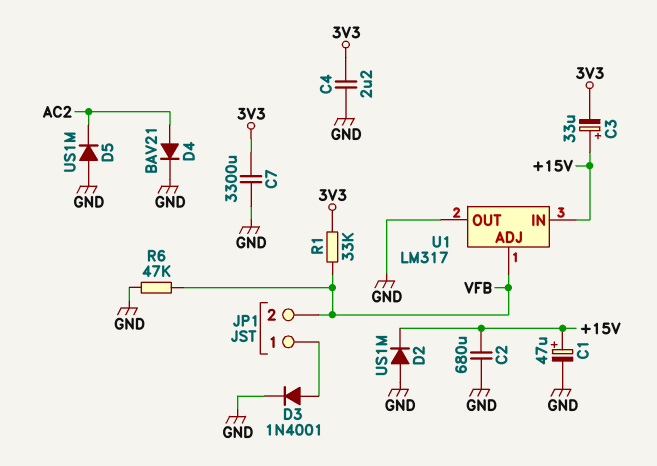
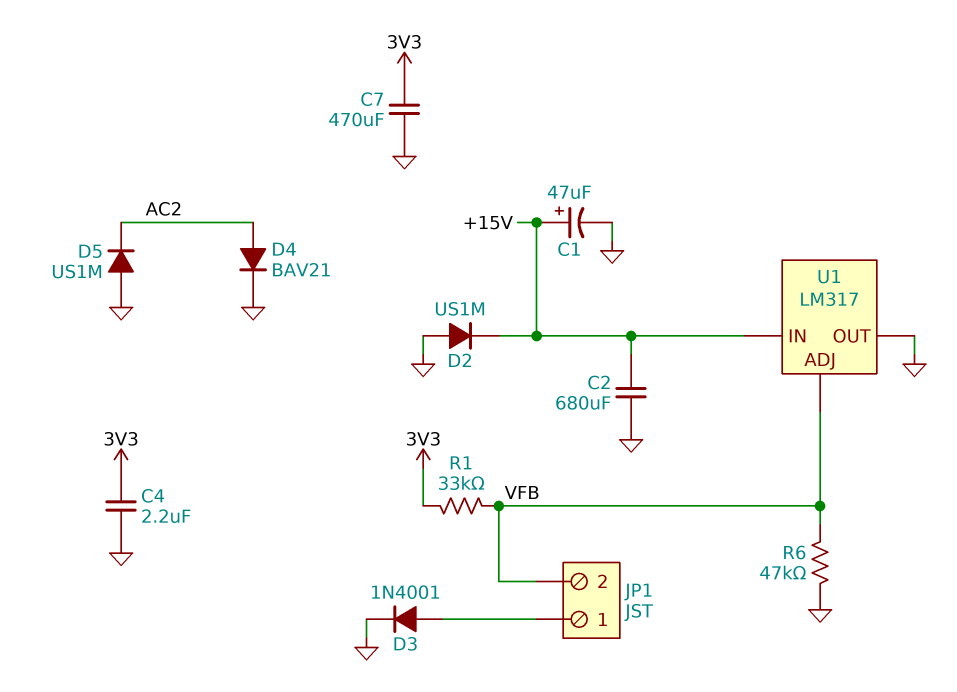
C3: 33uF (plus +15V, minus 3V3) -> none
C7: 3300uF (3V3, GND) -> 470uF (3V3, GND)

